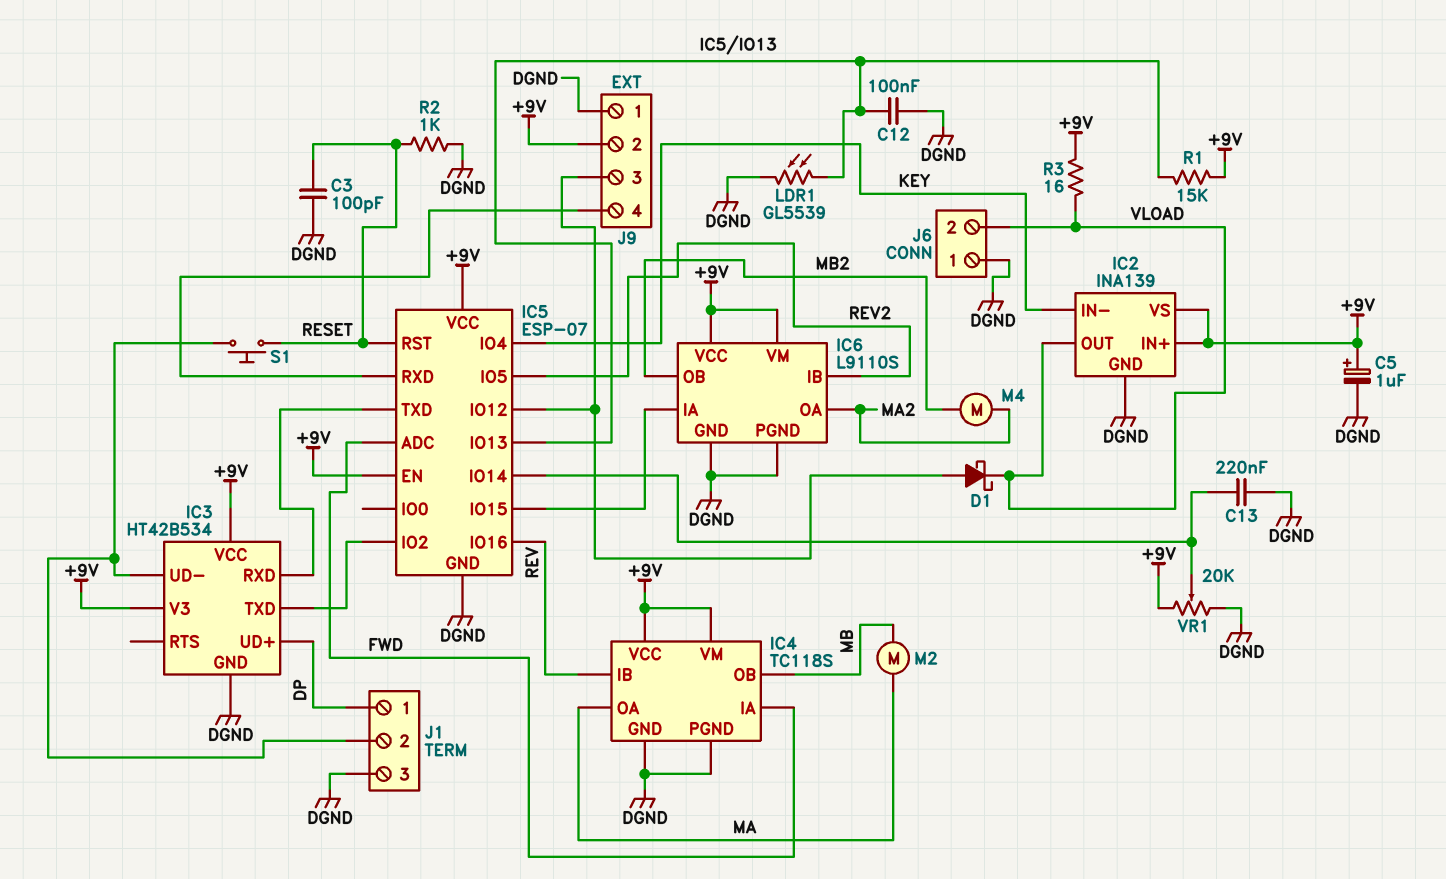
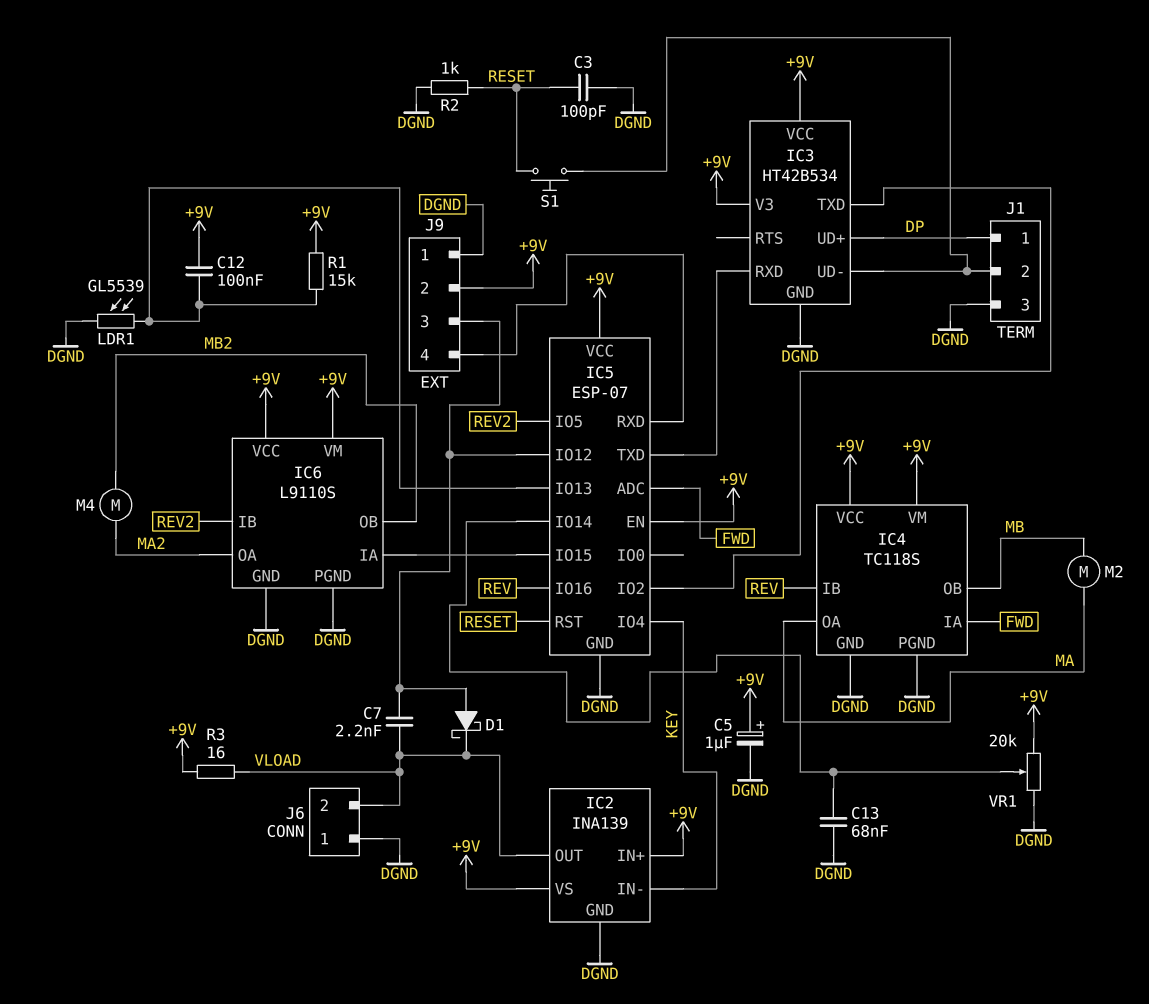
C7: none -> 2.2nF (IC5/IO12, VLOAD)
C12: 100nF (DGND, IC5/IO13) -> 100nF (+9V, IC5/IO13)
C13: 220nF (DGND, IC5/IO14) -> 68nF (DGND, IC5/IO14)

